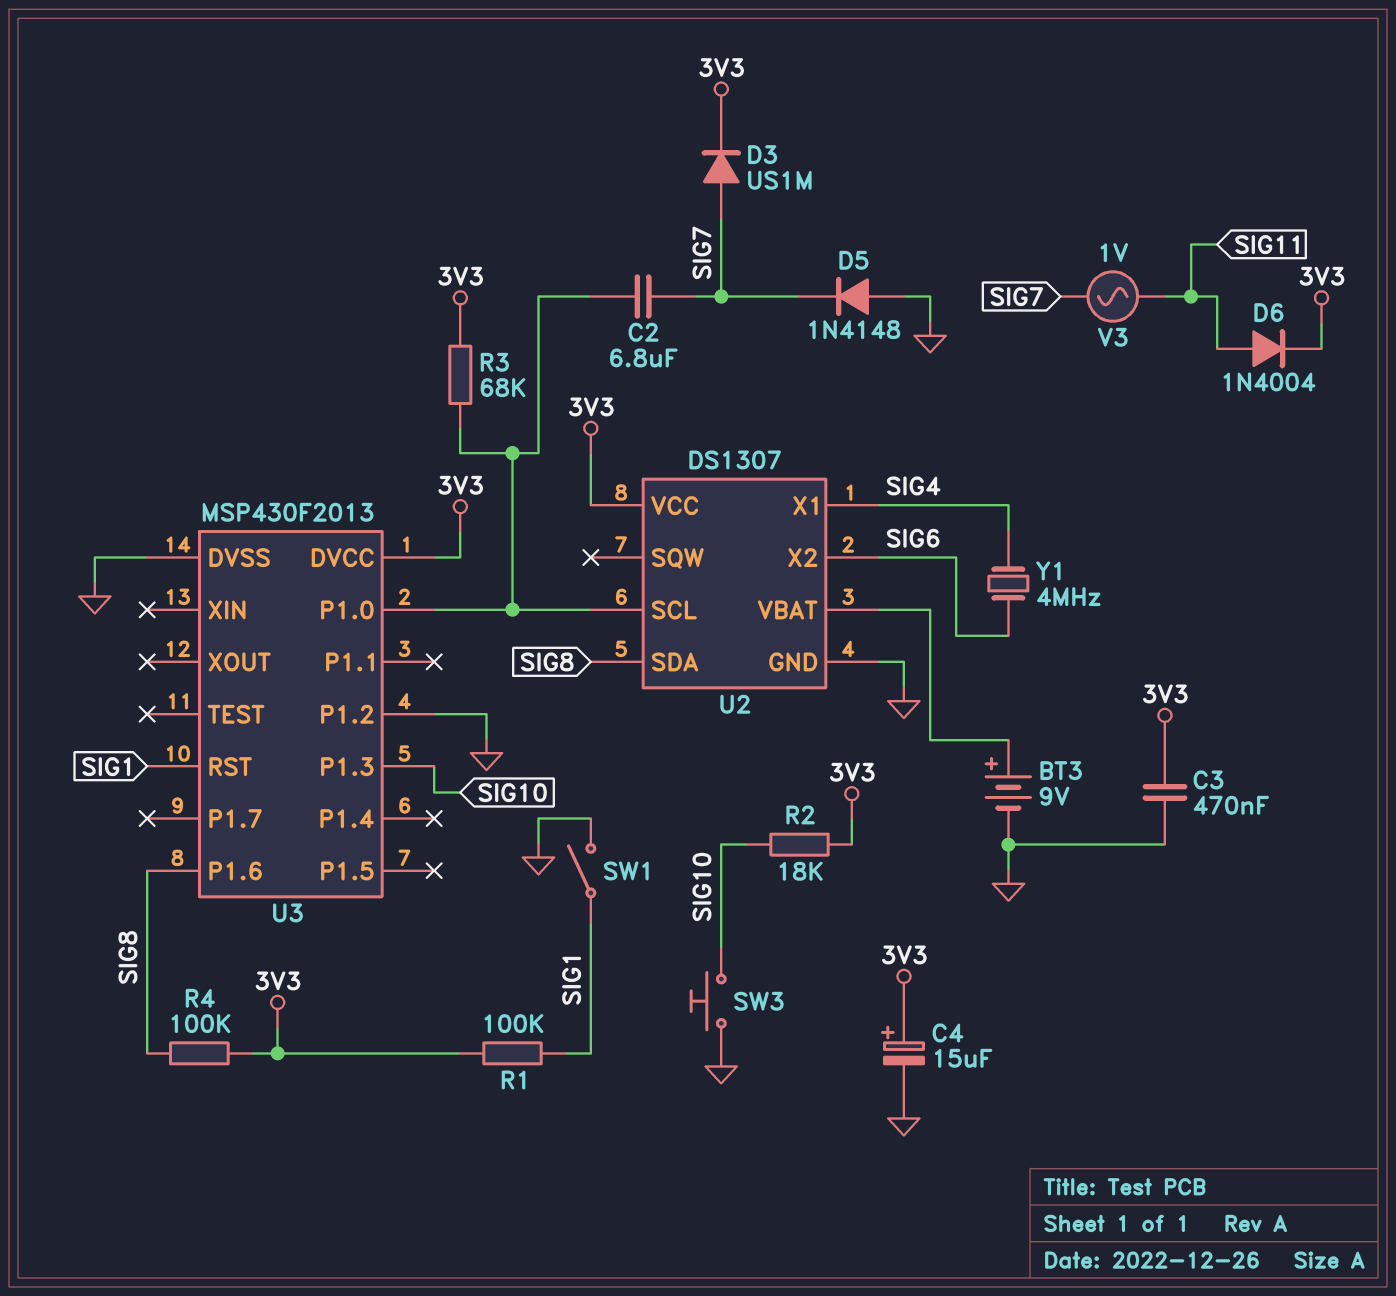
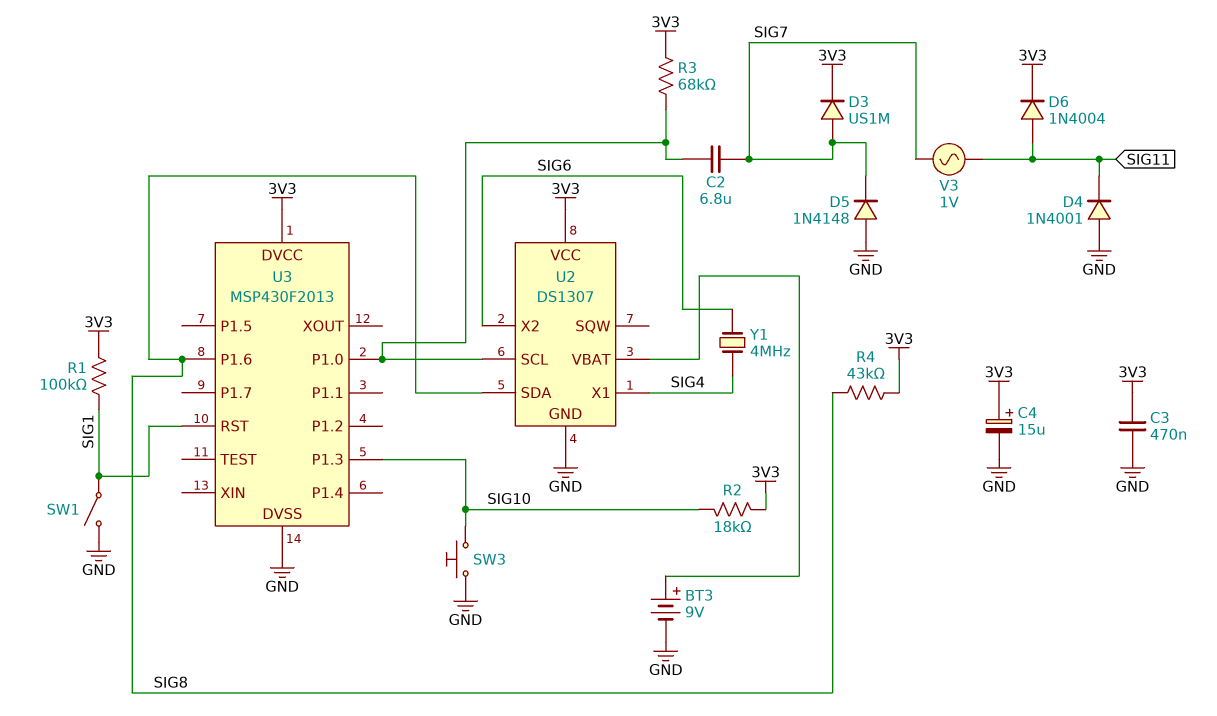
D4: none -> diode 1N4001 (A GND, K SIG11)
R4: 100k (3V3, SIG8) -> 43k (3V3, SIG8)
U3 pin P1.2: GND -> none

